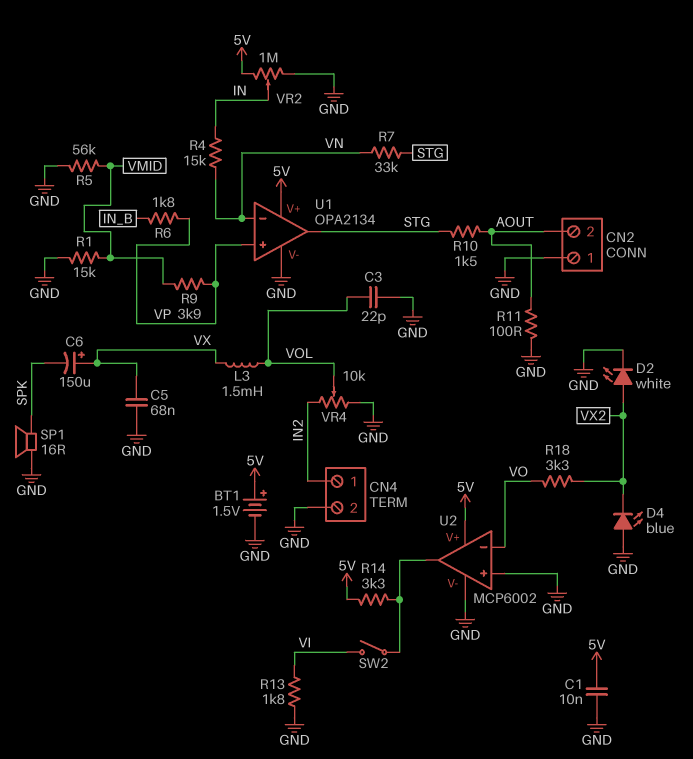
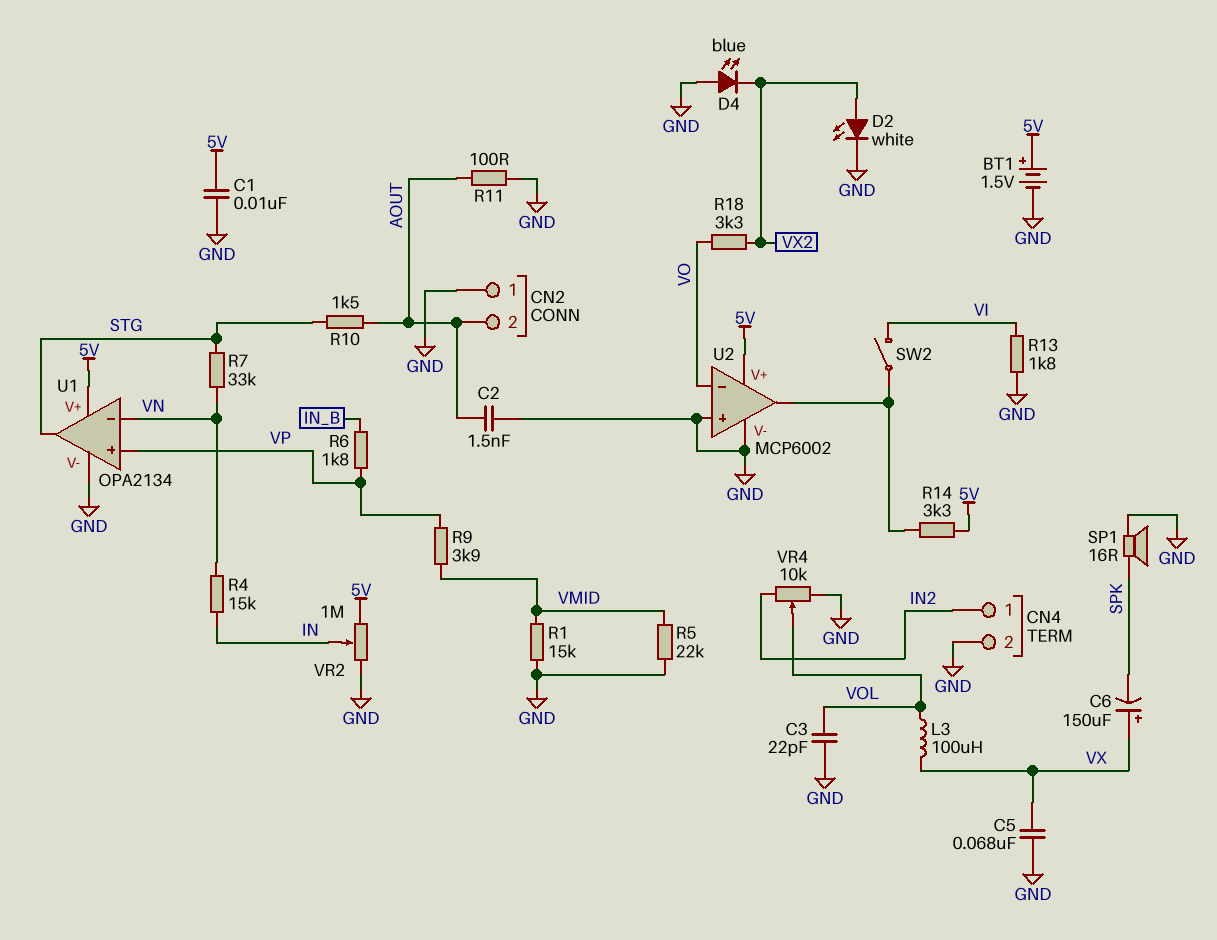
C2: none -> 1.5nF (AOUT, GND)
L3: 1.5mH (VOL, VX) -> 100uH (VOL, VX)
R5: 56k (GND, VMID) -> 22k (GND, VMID)

